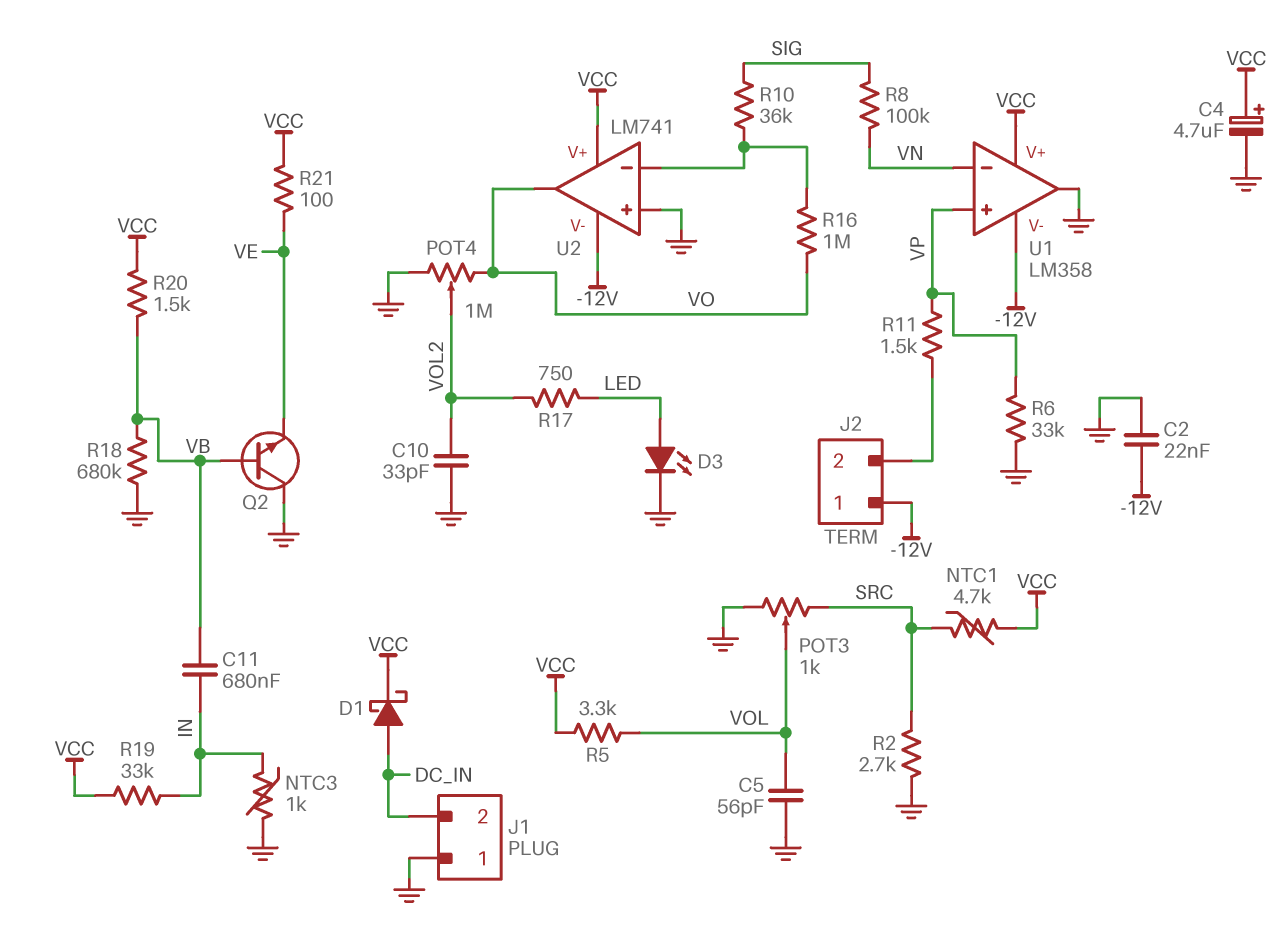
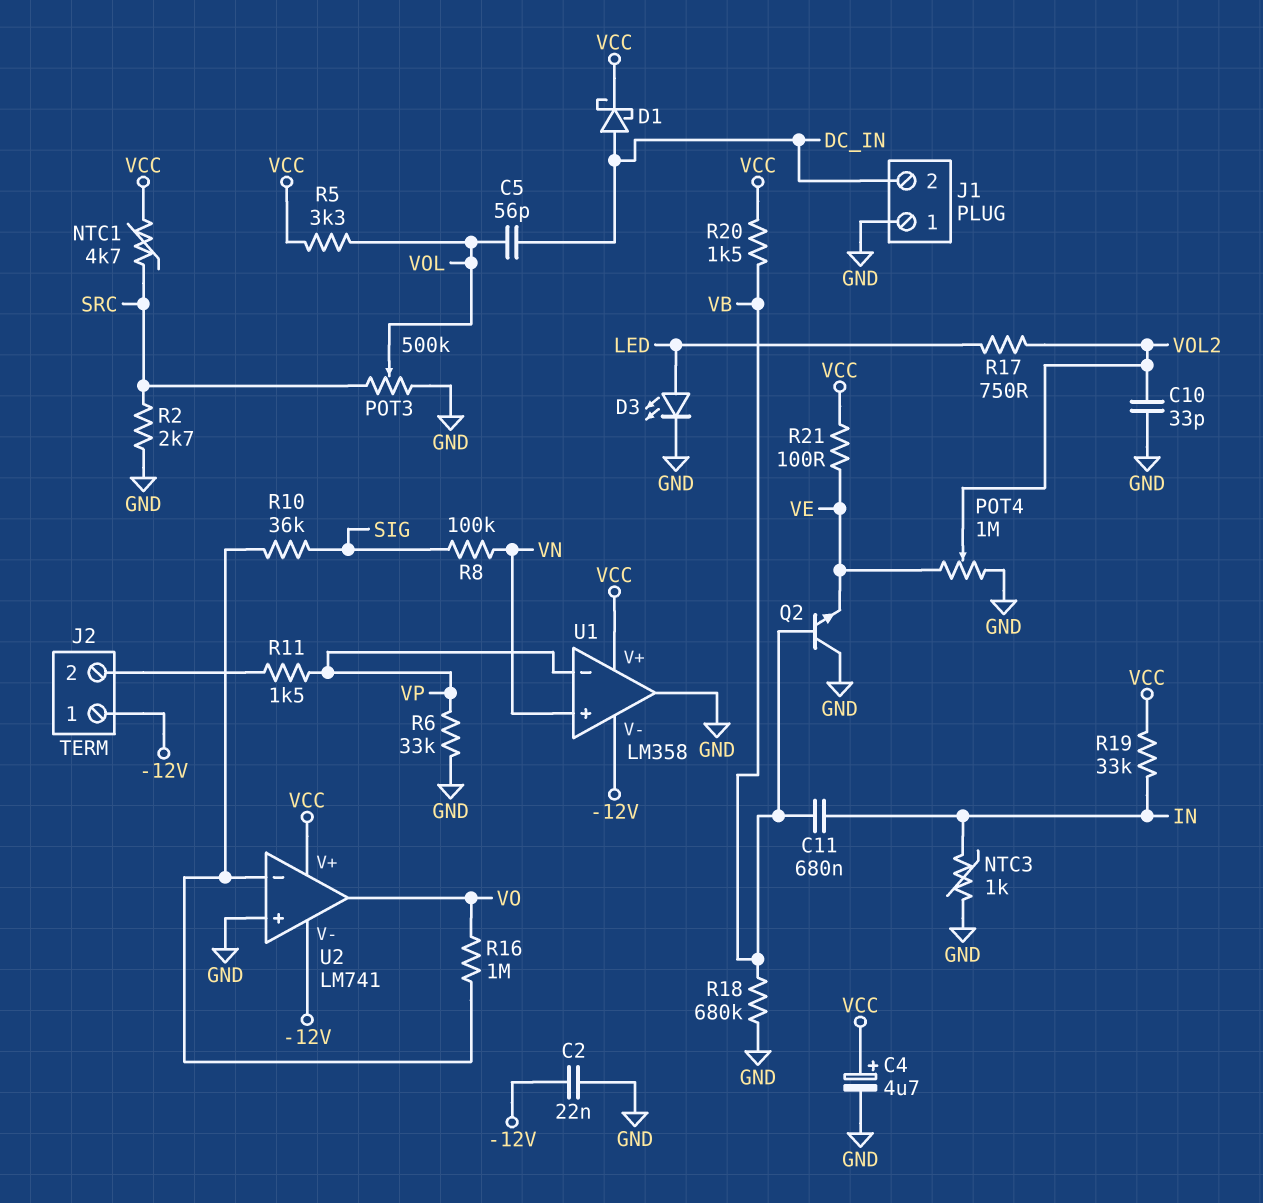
C5: 56pF (GND, VOL) -> 56pF (DC_IN, VOL)
POT3: 1k (GND, SRC, wiper VOL) -> 500k (GND, SRC, wiper VOL)
POT4: 1M (GND, VO, wiper VOL2) -> 1M (GND, VE, wiper VOL2)
U1 pin in+: VP -> VN
U1 pin in-: VN -> VP

